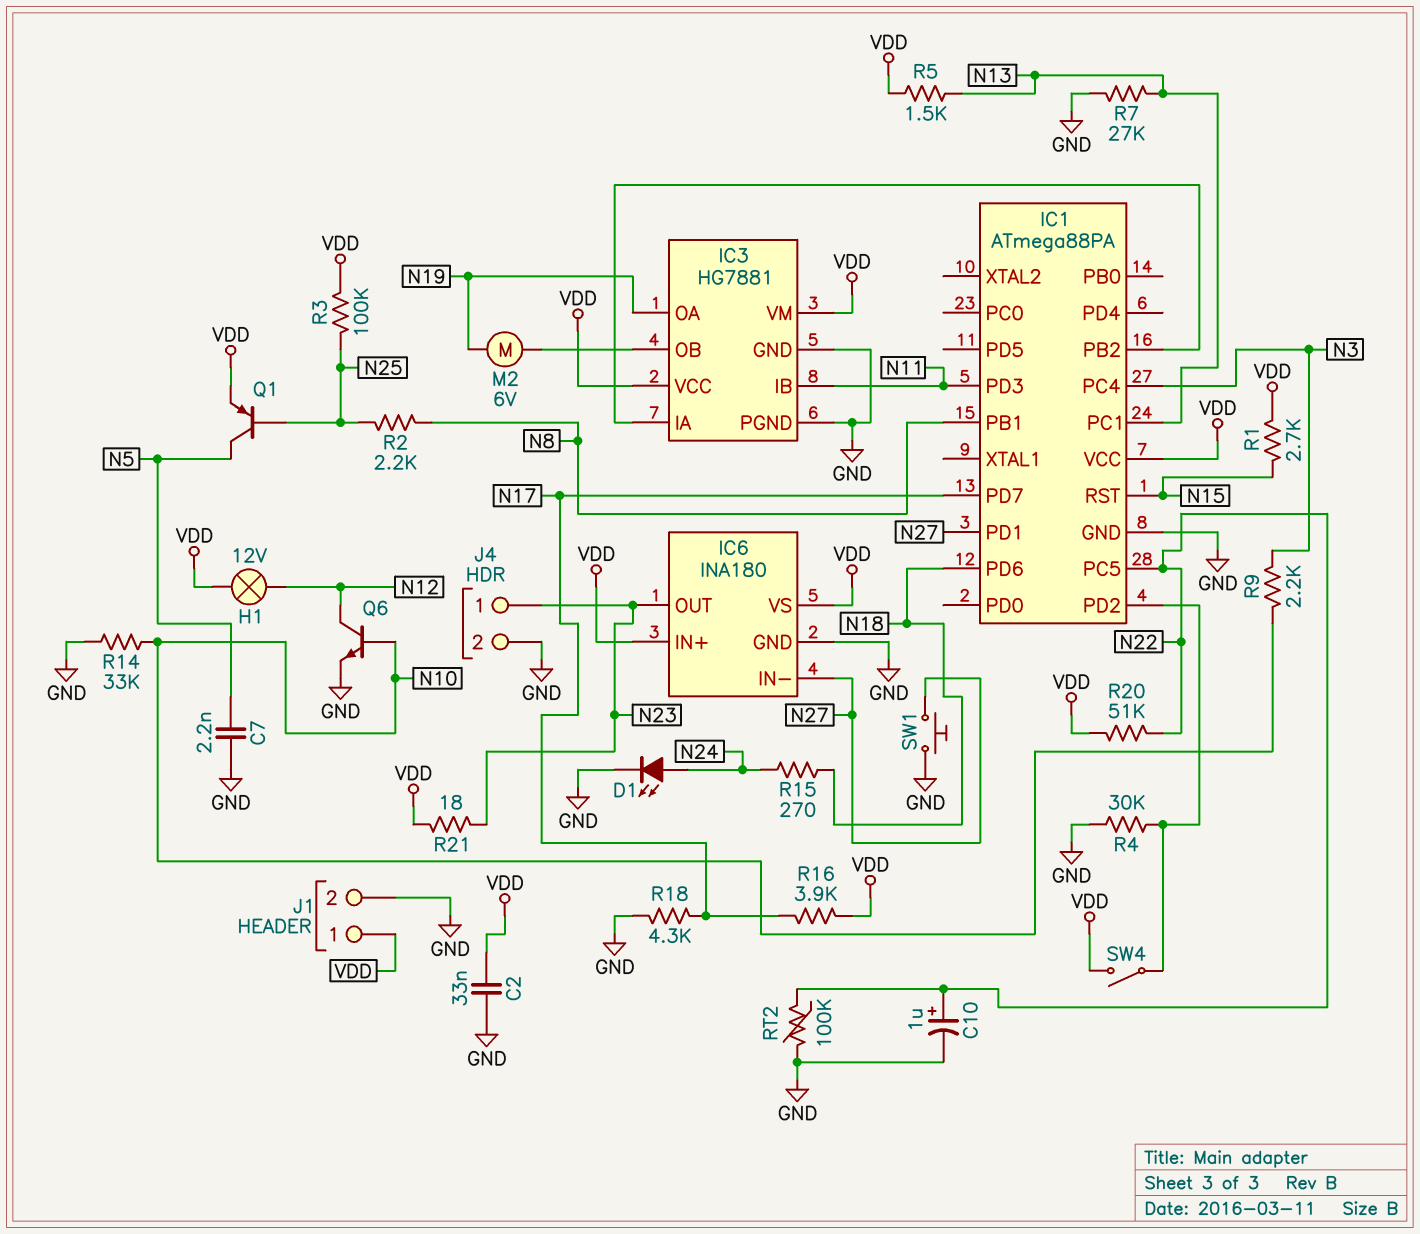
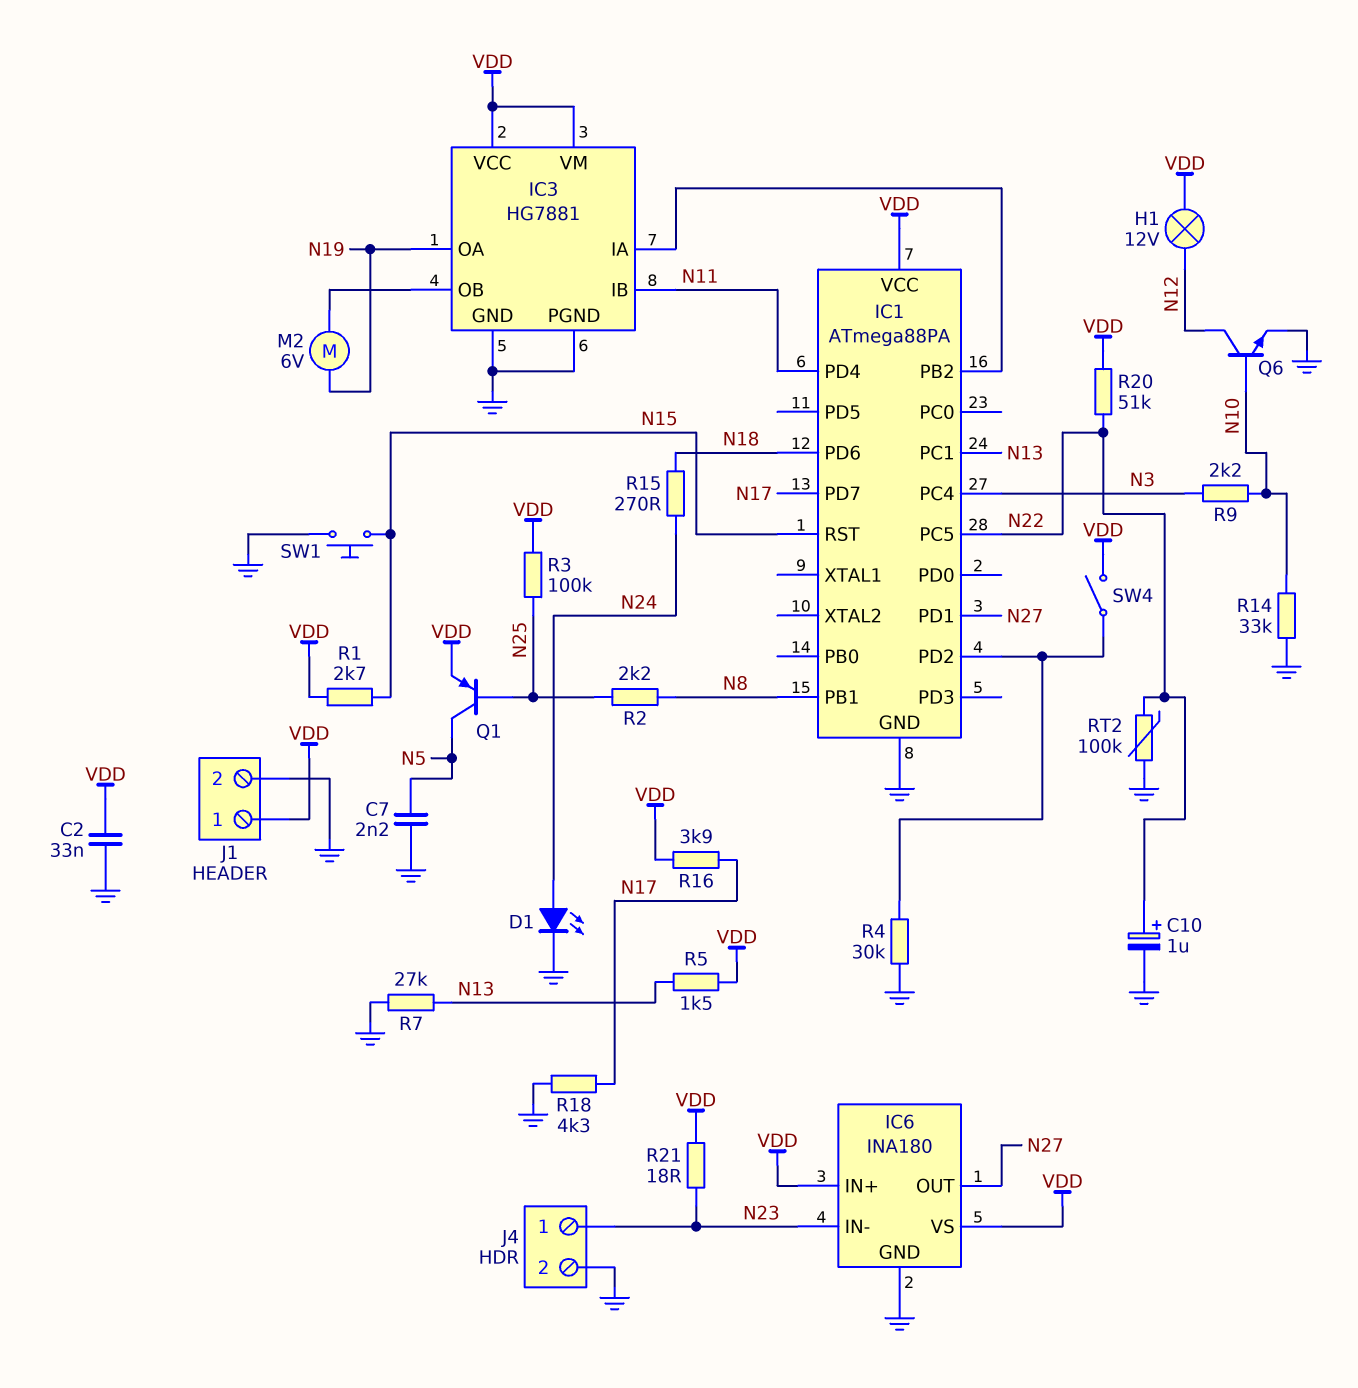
IC1 pin PD3: N11 -> none
IC1 pin PD4: none -> N11
IC6 pin IN-: N27 -> N23
IC6 pin OUT: N23 -> N27
SW1: button (GND, N27) -> button (GND, N15)

